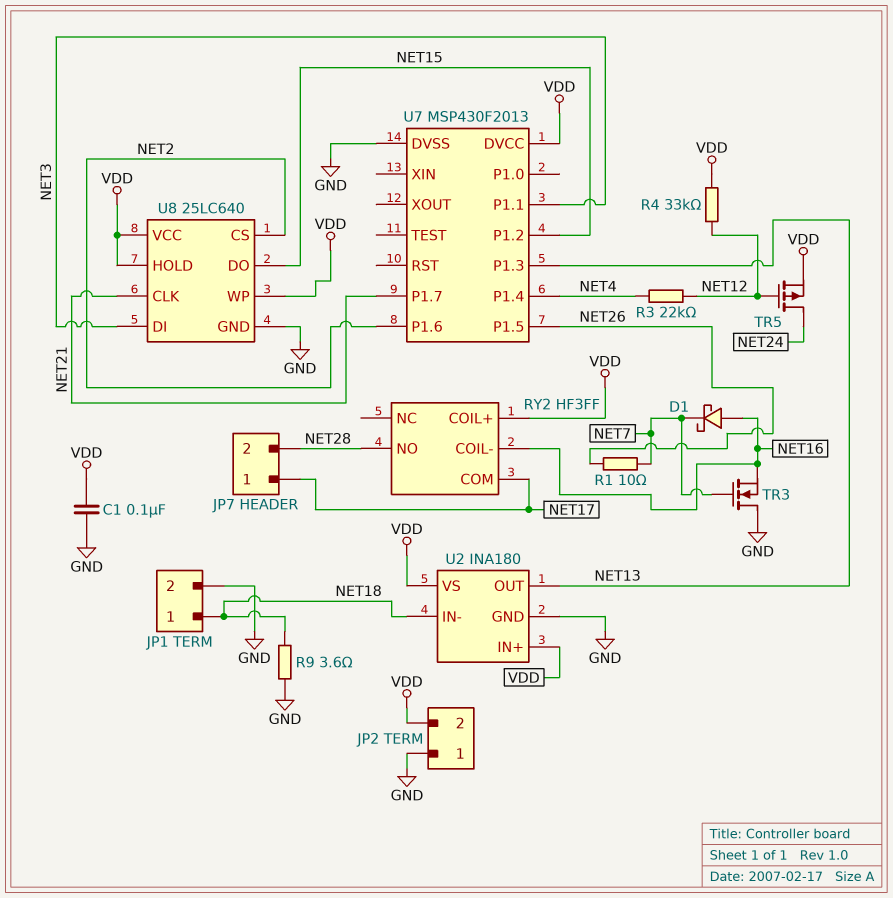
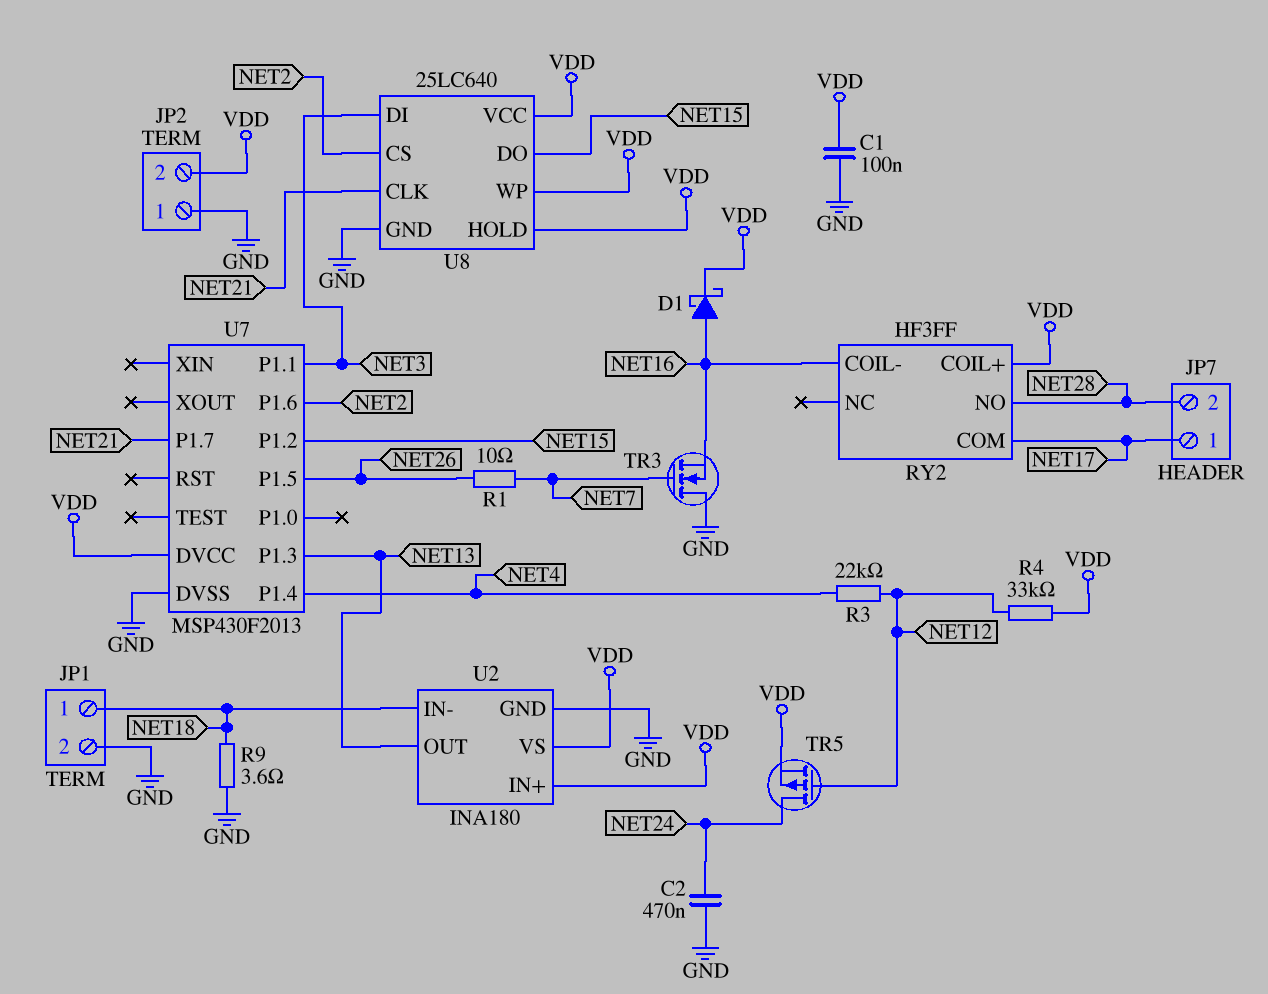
C2: none -> 470nF (GND, NET24)
D1: schottky (A NET16, K NET7) -> schottky (A NET16, K VDD)

